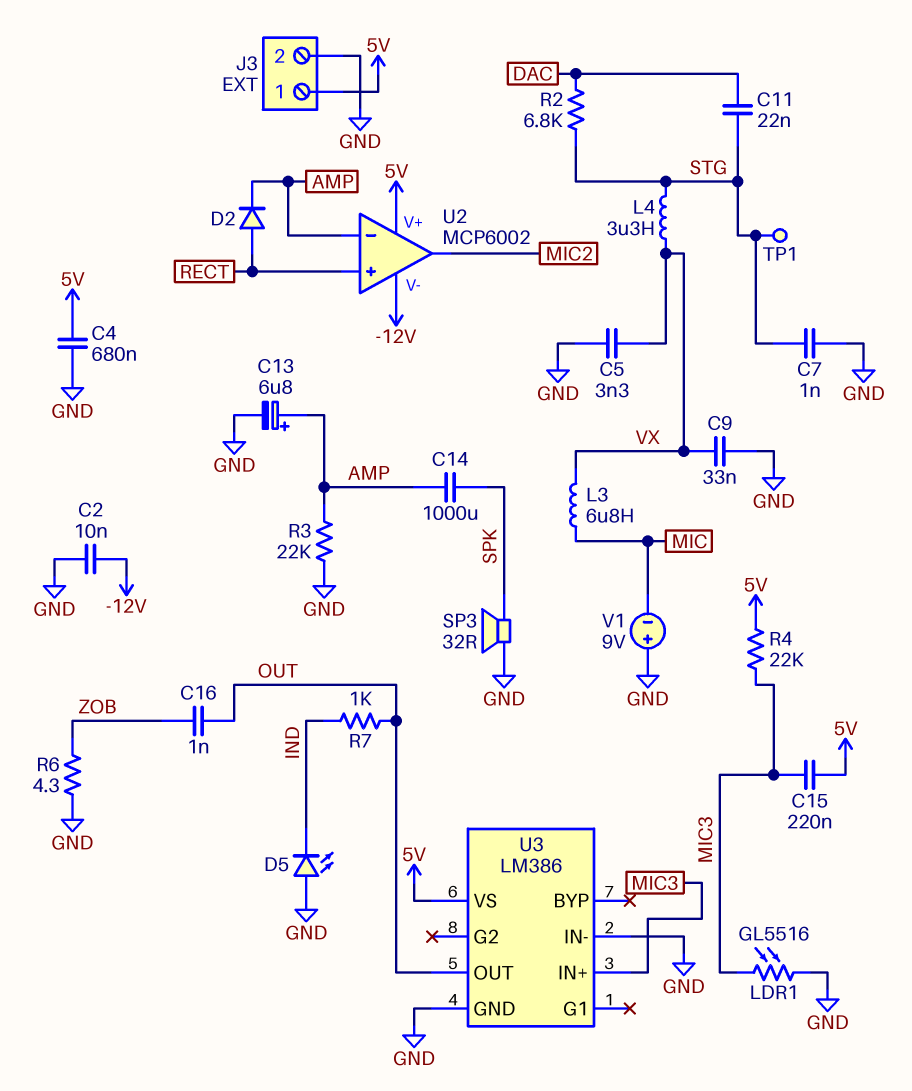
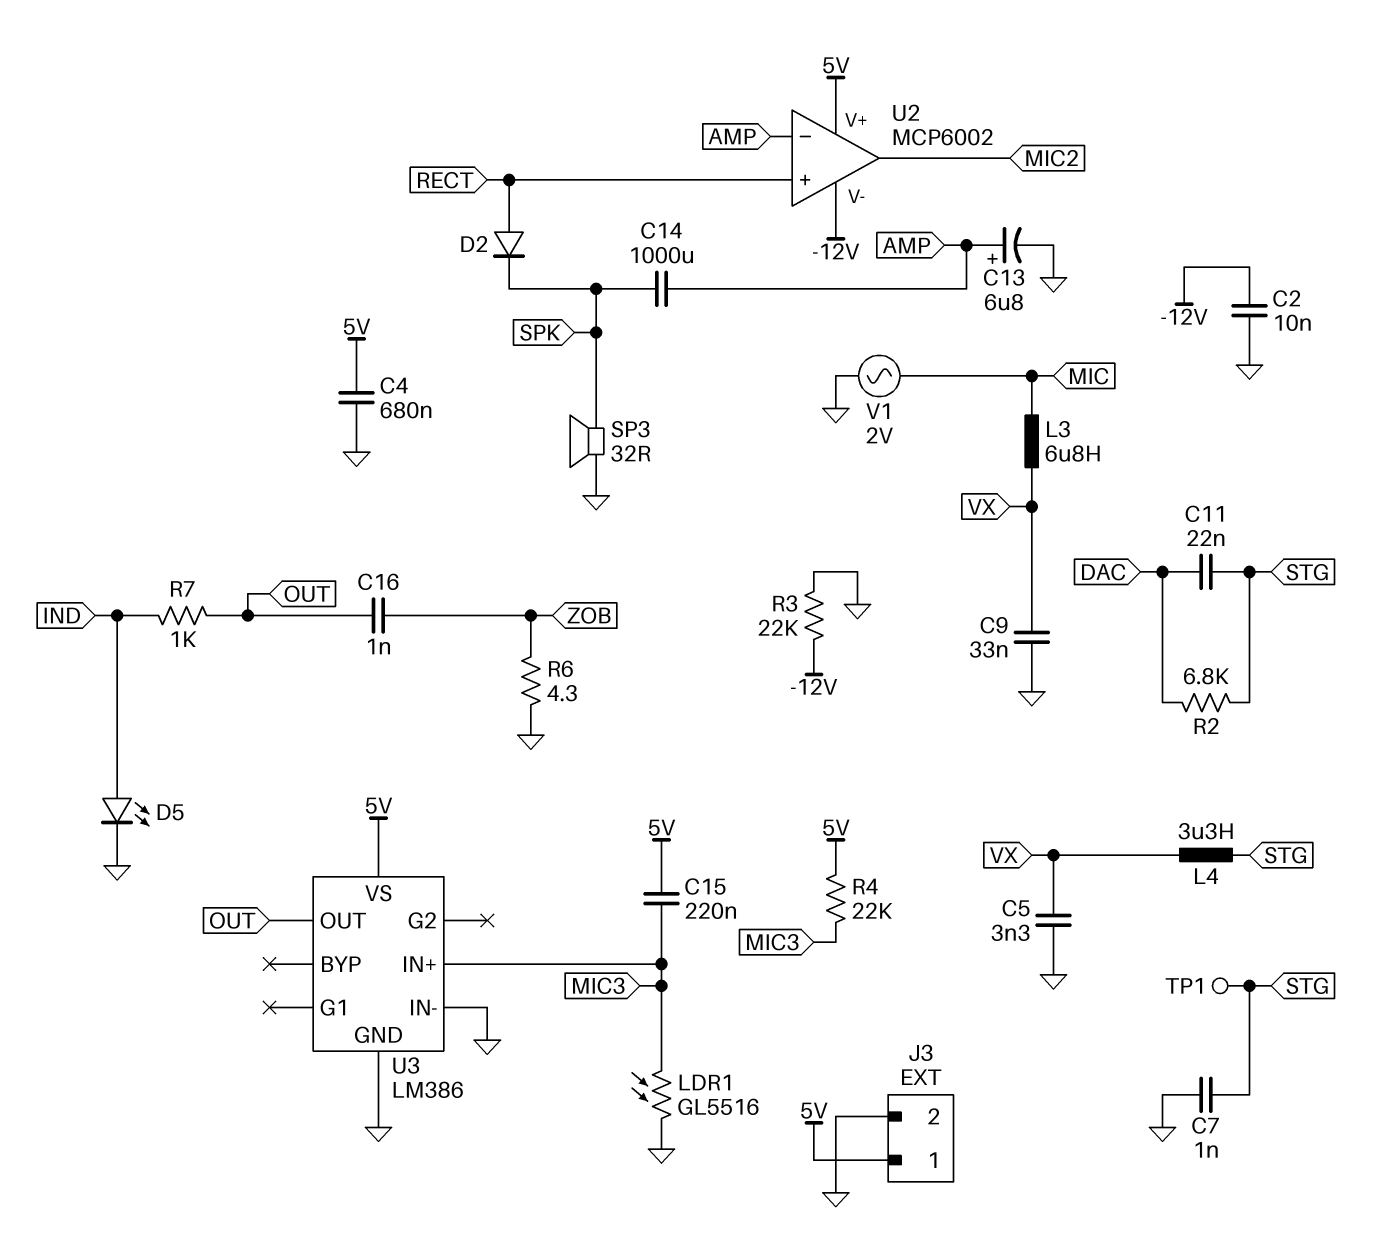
D2: diode (A RECT, K AMP) -> diode (A RECT, K SPK)
D5: LED (A GND, K IND) -> LED (A IND, K GND)
R3: 22k (AMP, GND) -> 22k (-12V, GND)
V1: 9V (plus GND, minus MIC) -> AC 2V (GND, MIC)

